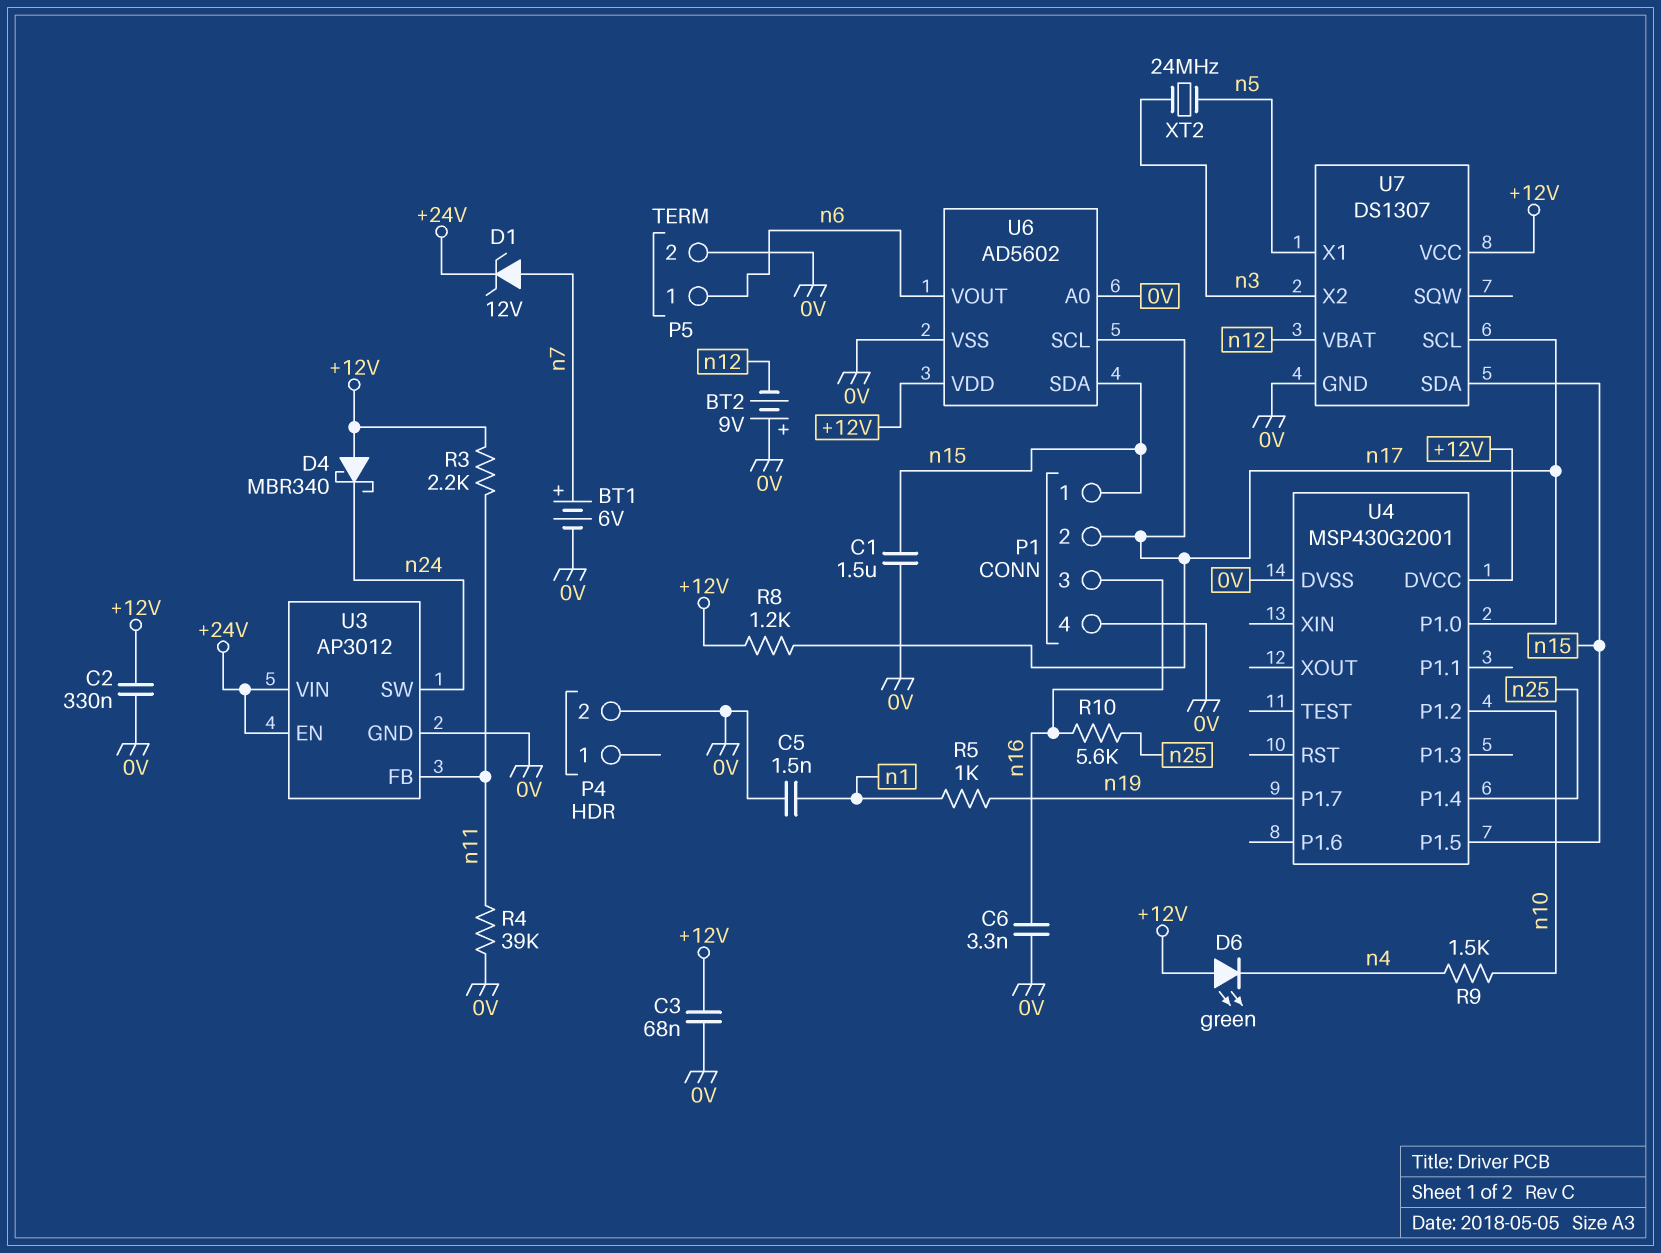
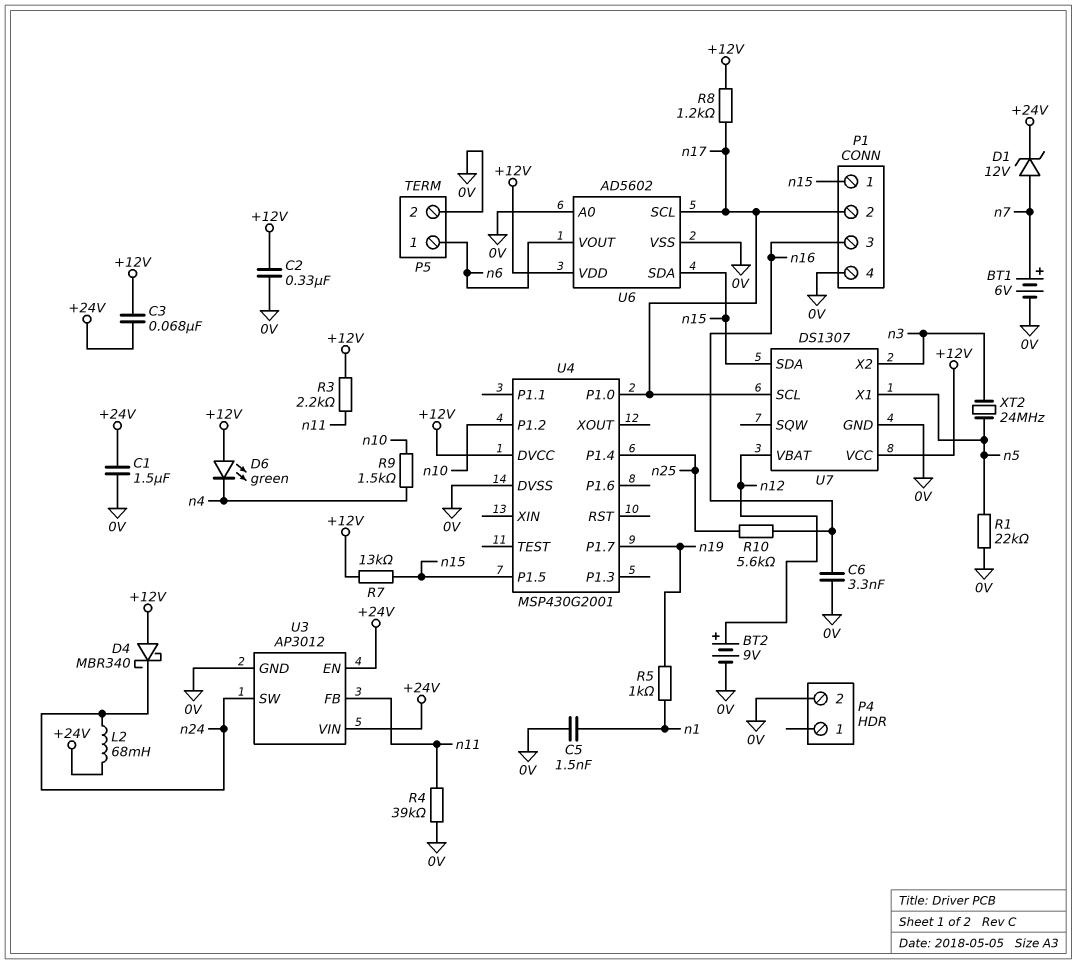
BT2: 9V (plus 0V, minus n12) -> 9V (plus n12, minus 0V)
C1: 1.5uF (0V, n15) -> 1.5uF (+24V, 0V)
C3: 68nF (+12V, 0V) -> 68nF (+12V, +24V)
L2: none -> 68mH (+24V, n24)
R1: none -> 22k (0V, n5)
R7: none -> 13k (+12V, n15)

